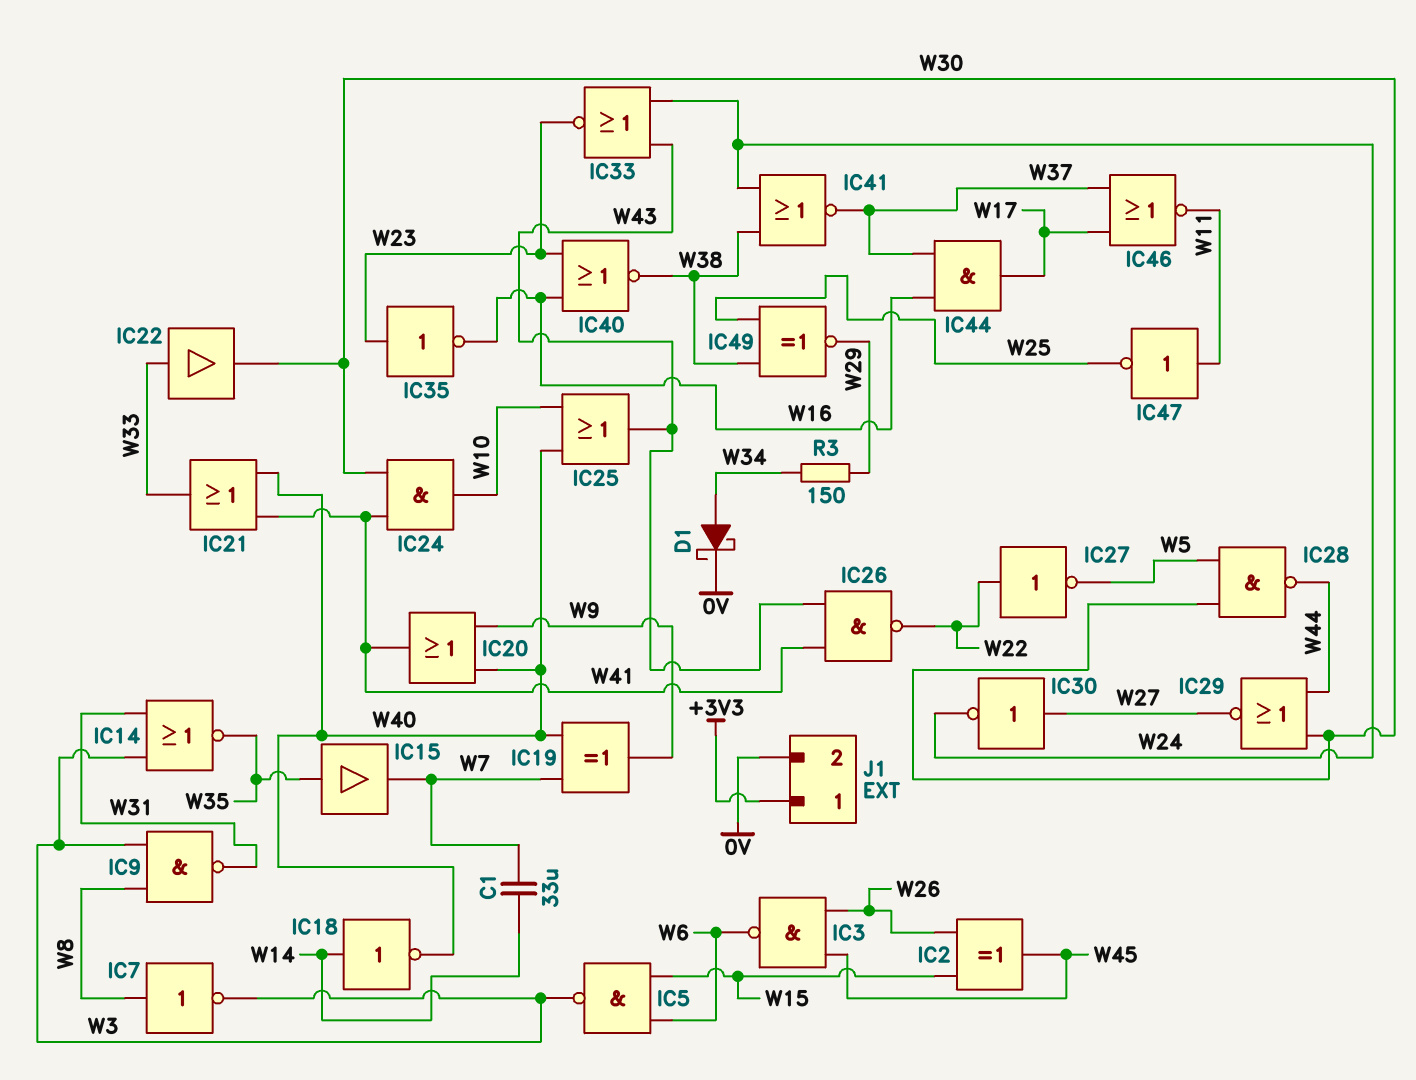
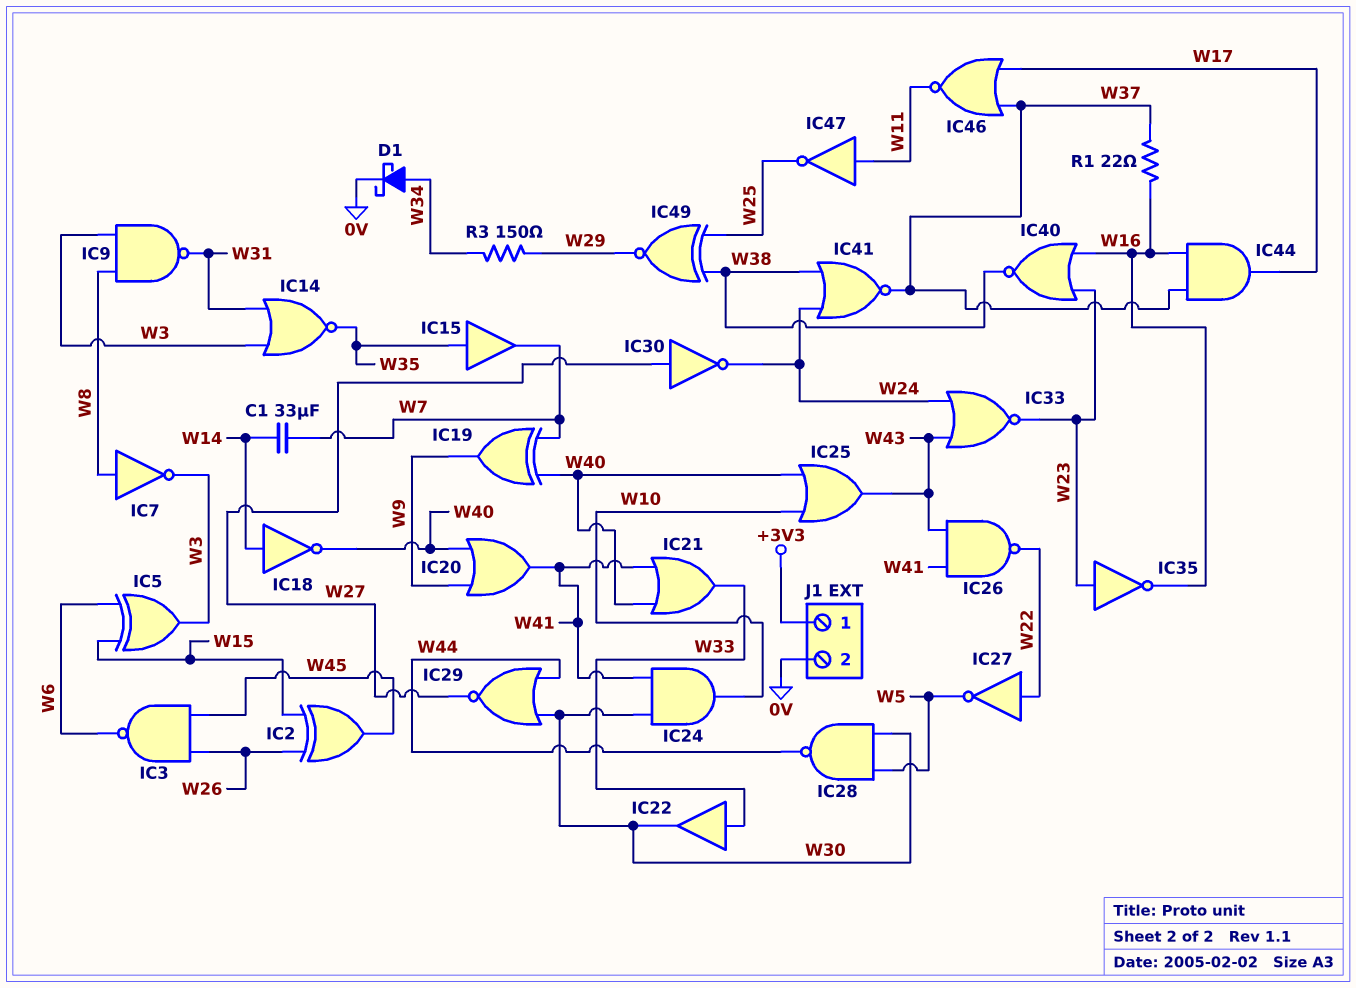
IC5: NAND (in W6, in W15, out W3) -> XOR (in W6, in W15, out W3)
R1: none -> 22 (W16, W37)

